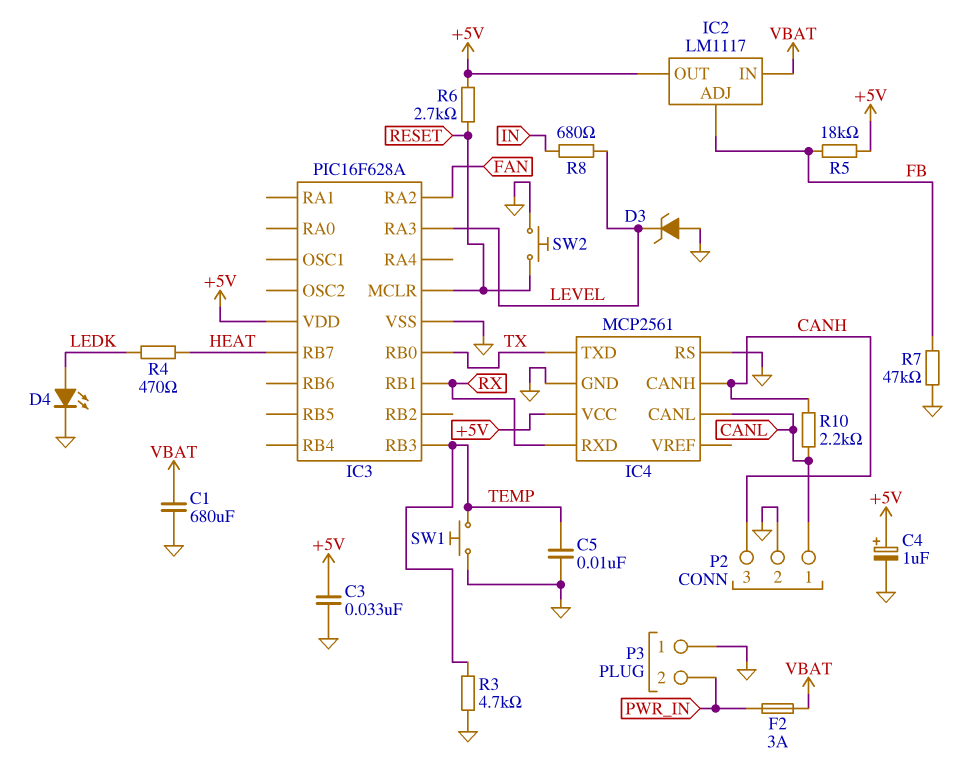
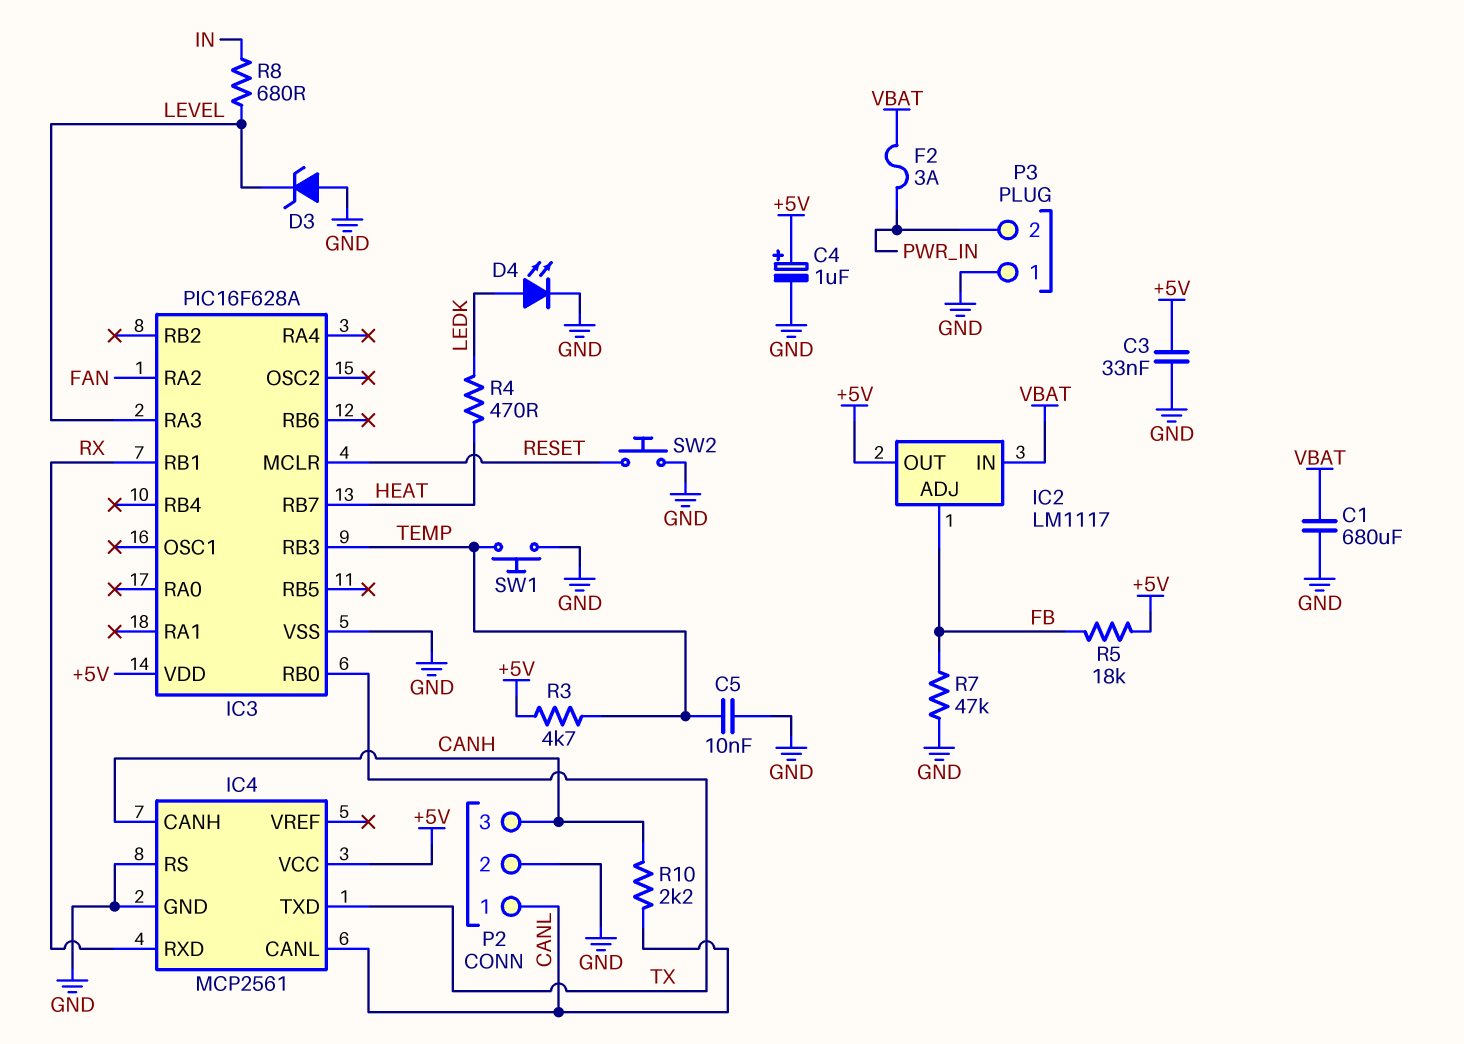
R3: 4.7k (GND, TEMP) -> 4.7k (+5V, TEMP)
R6: 2.7k (+5V, RESET) -> none

